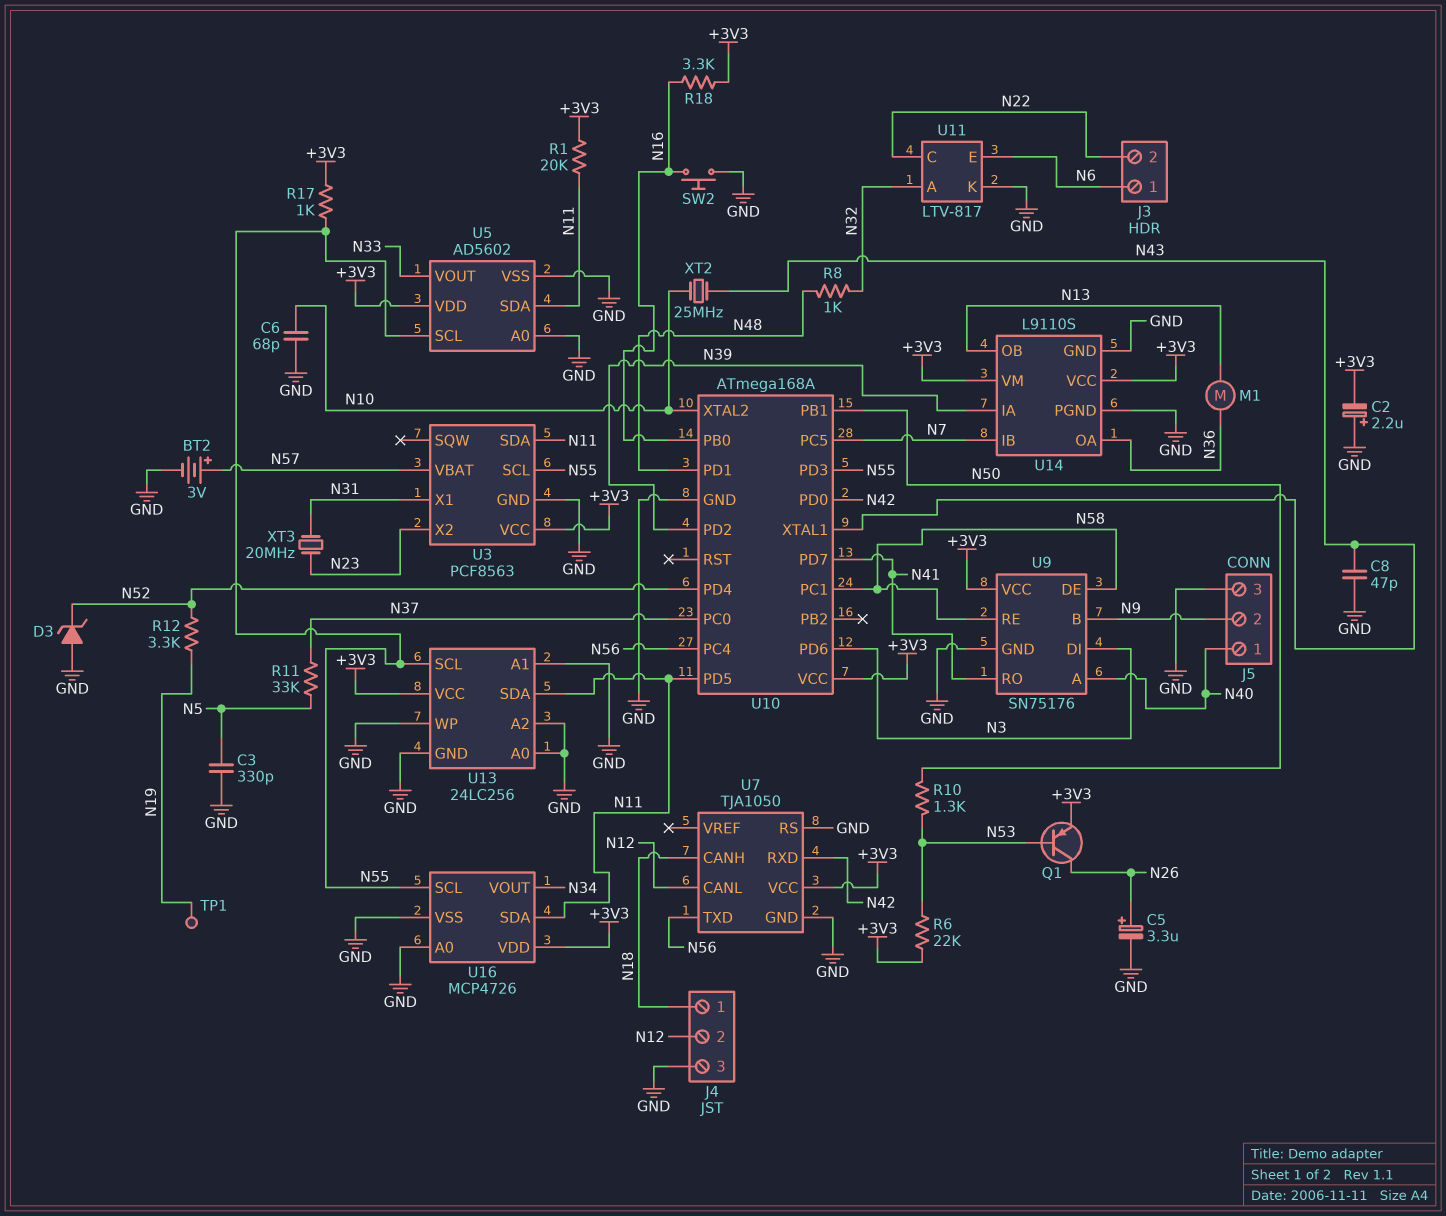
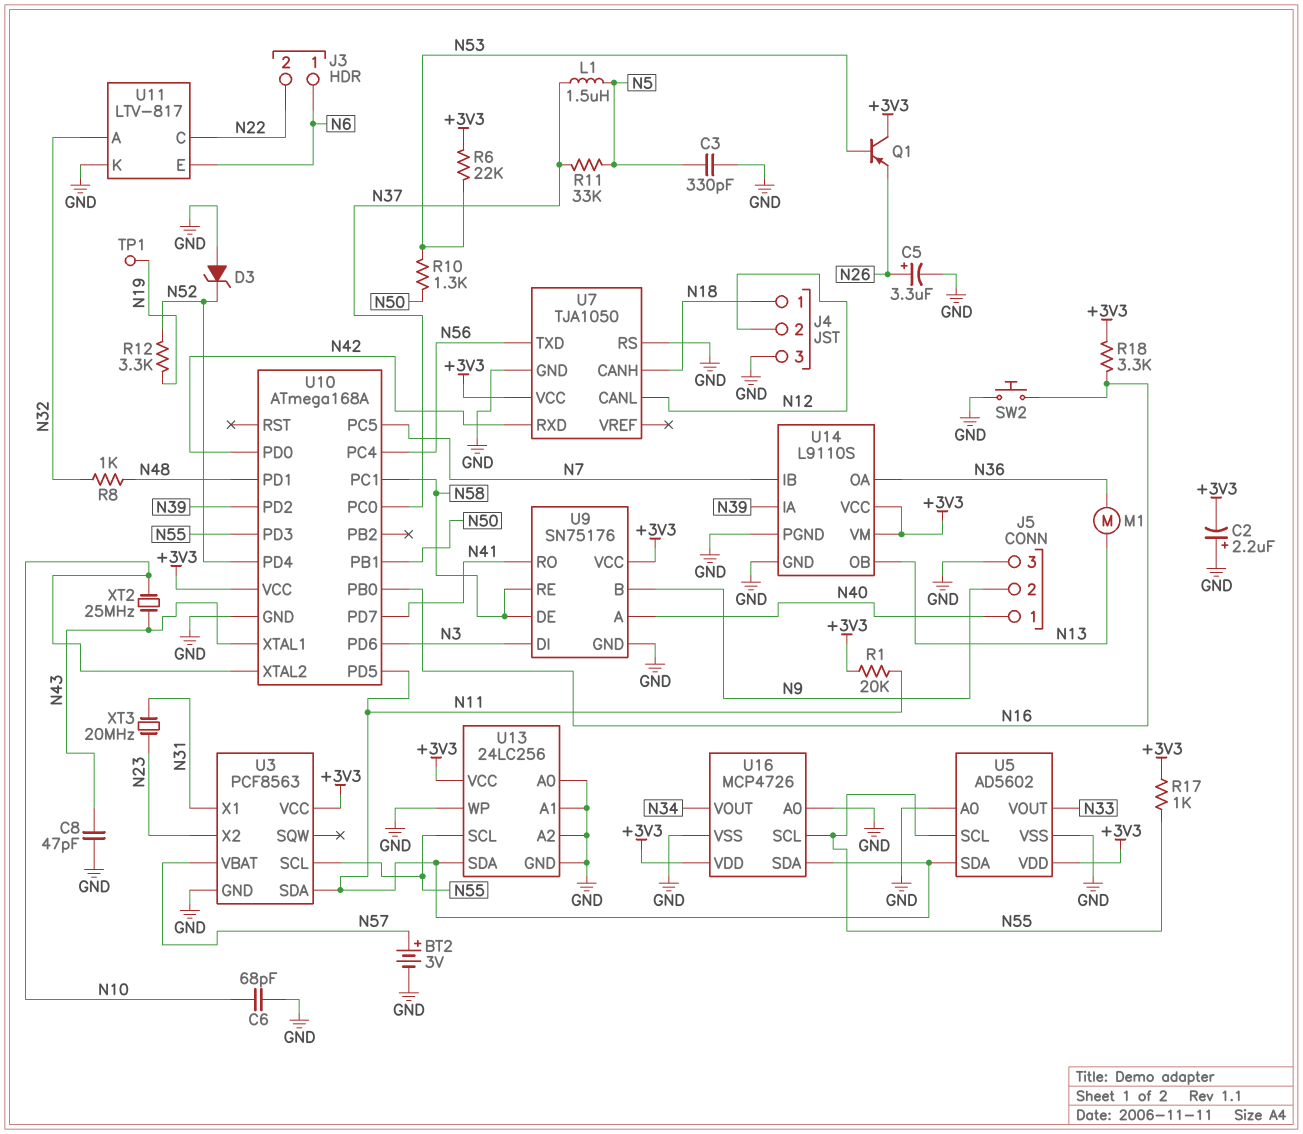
L1: none -> 1.5uH (N5, N37)
Q1: PNP (B N53, C N26, E +3V3) -> PNP (B N53, C +3V3, E N26)

